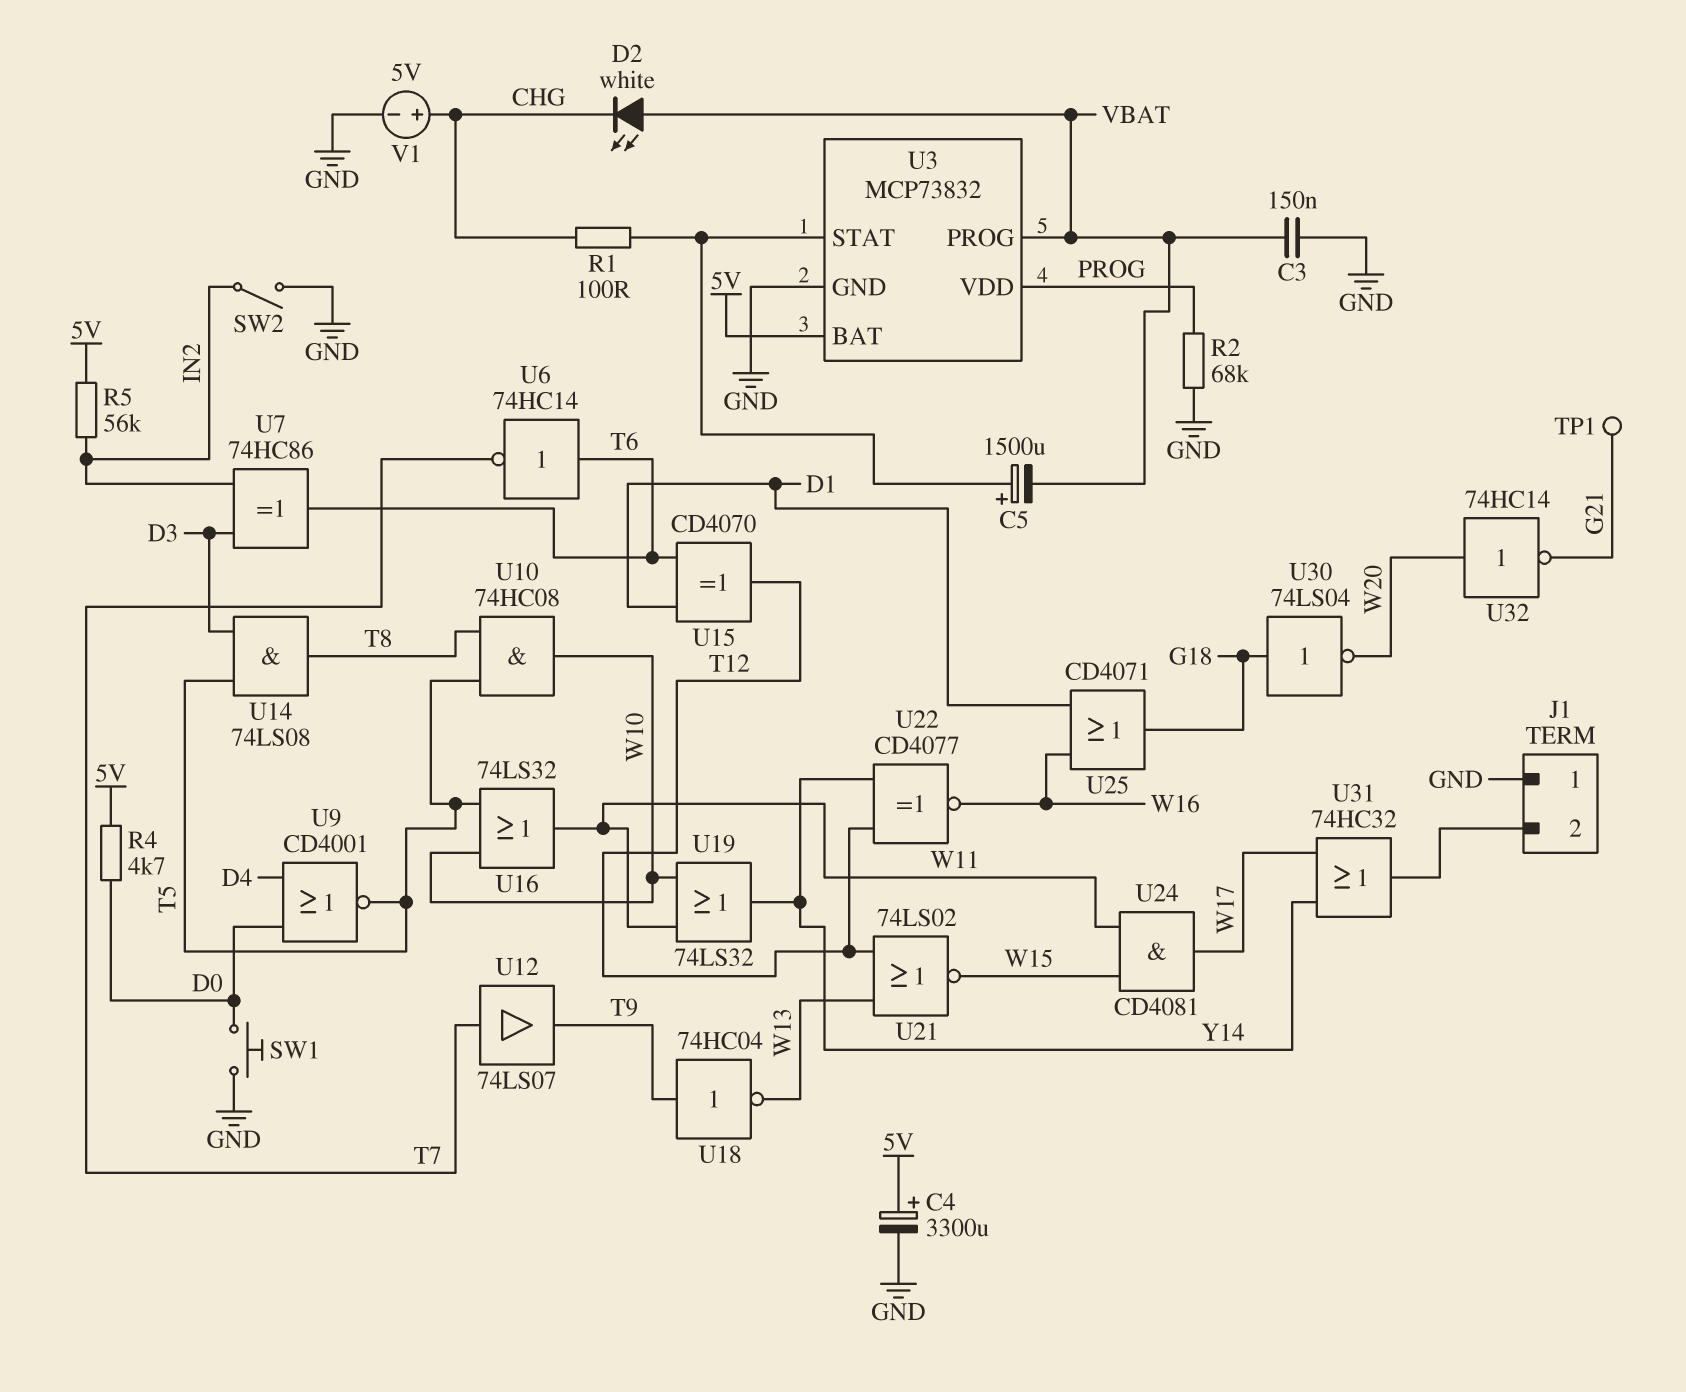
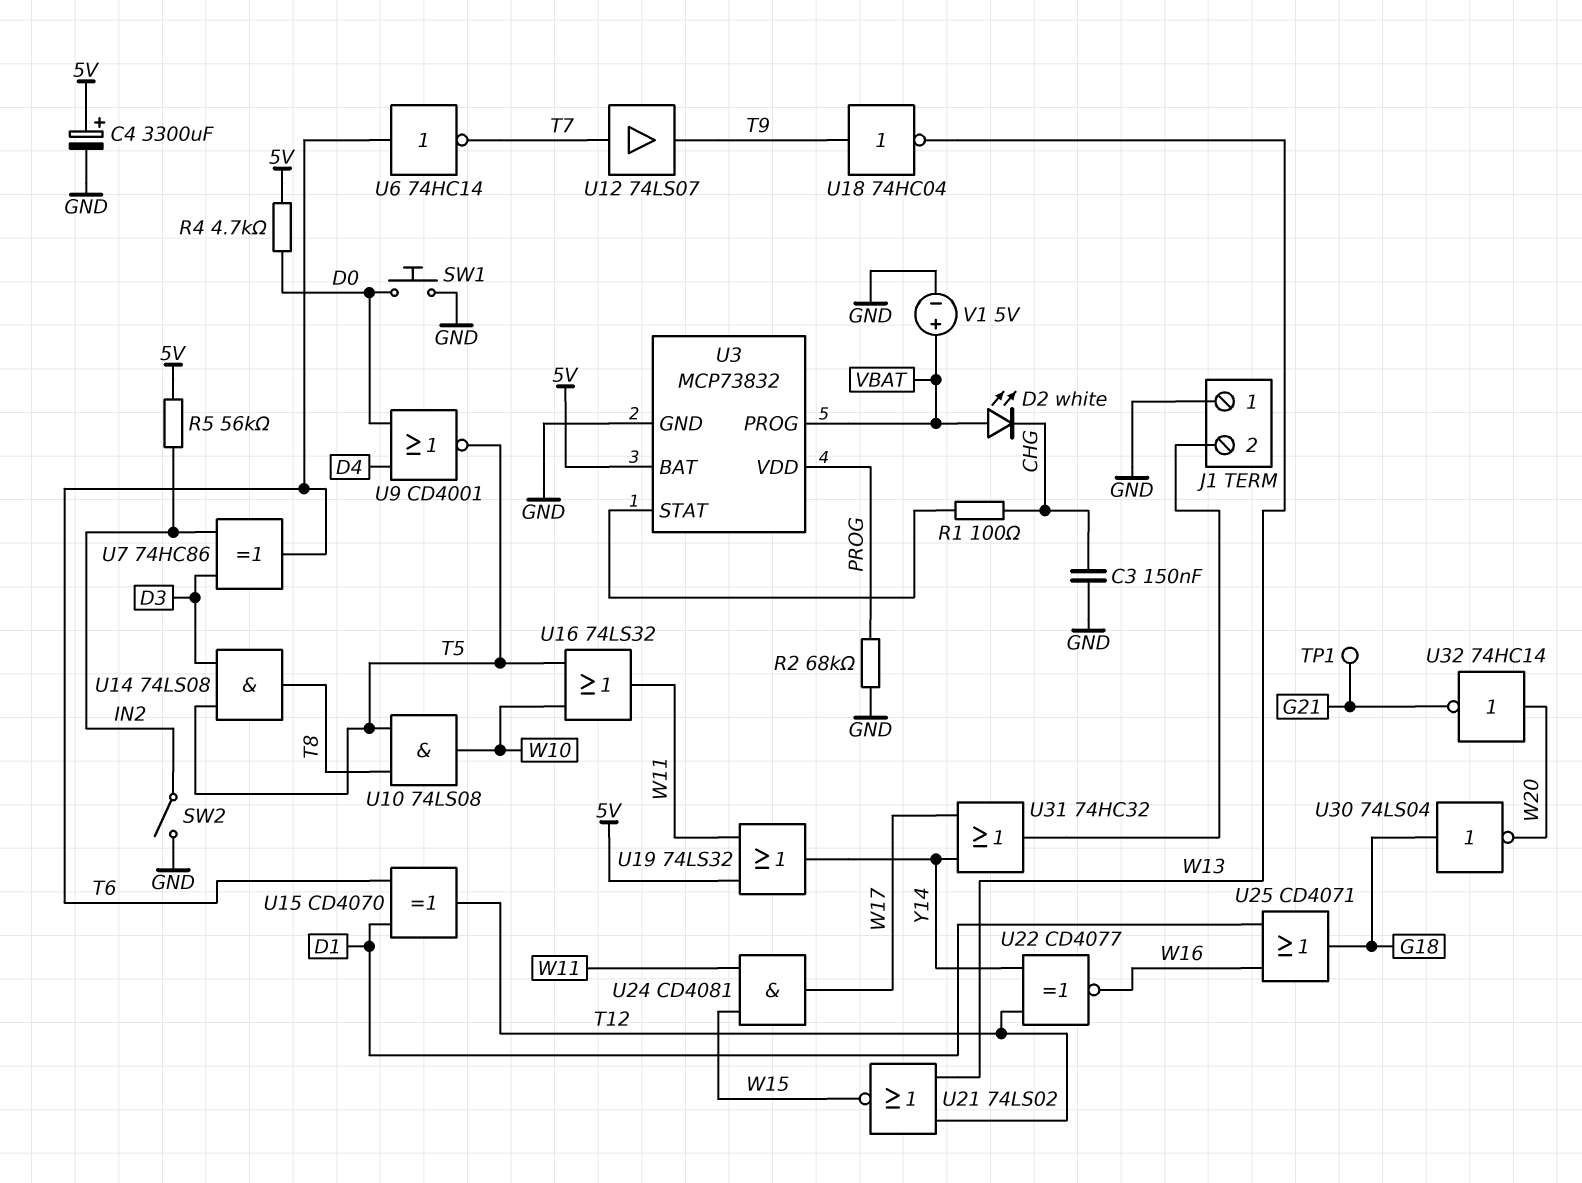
C3: 150nF (GND, VBAT) -> 150nF (CHG, GND)
C5: 1500uF (plus U3/STAT, minus VBAT) -> none
U10: AND 74HC08 (in T5, in T8, out W10) -> AND 74LS08 (in T5, in T8, out W10)
U19: OR 74LS32 (in W10, in W11, out Y14) -> OR 74LS32 (in 5V, in W11, out Y14)
V1: 5V (plus CHG, minus GND) -> 5V (plus VBAT, minus GND)

